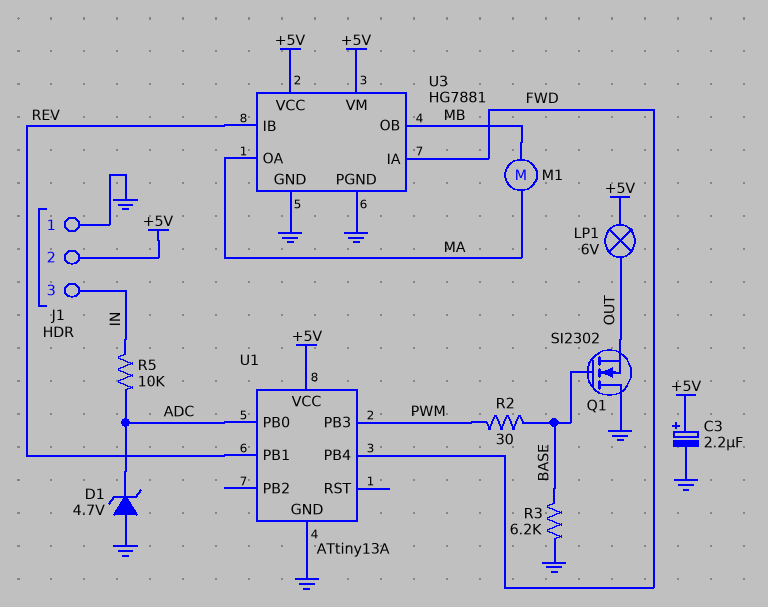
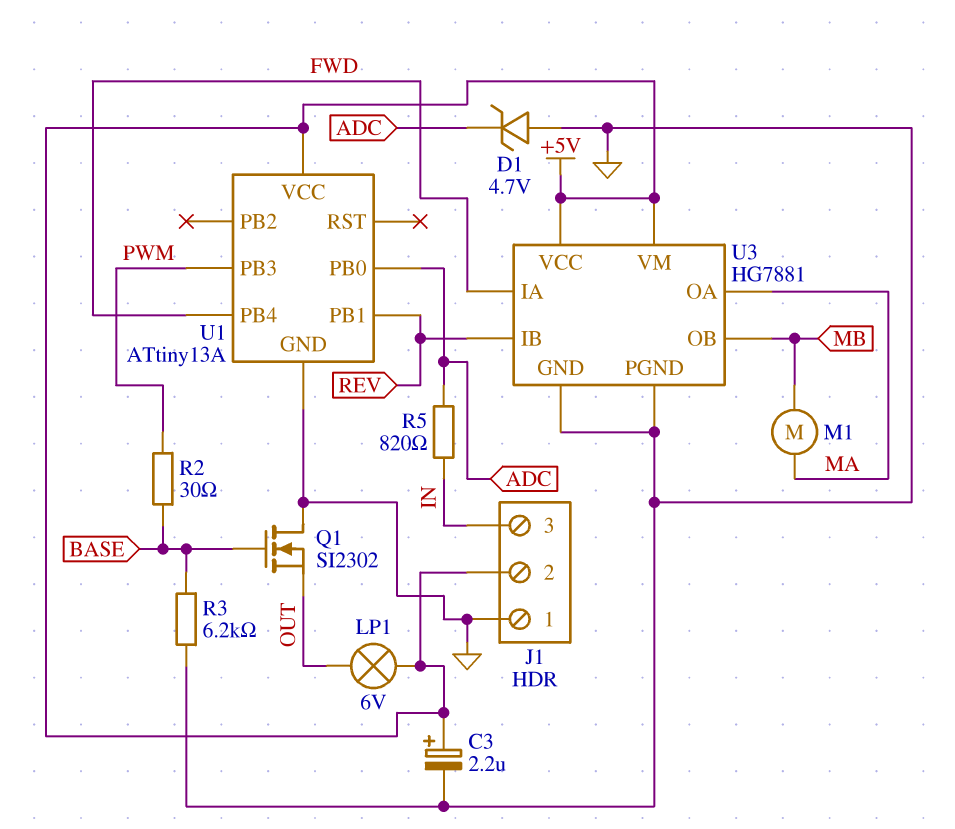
R5: 10k (ADC, IN) -> 820 (ADC, IN)

